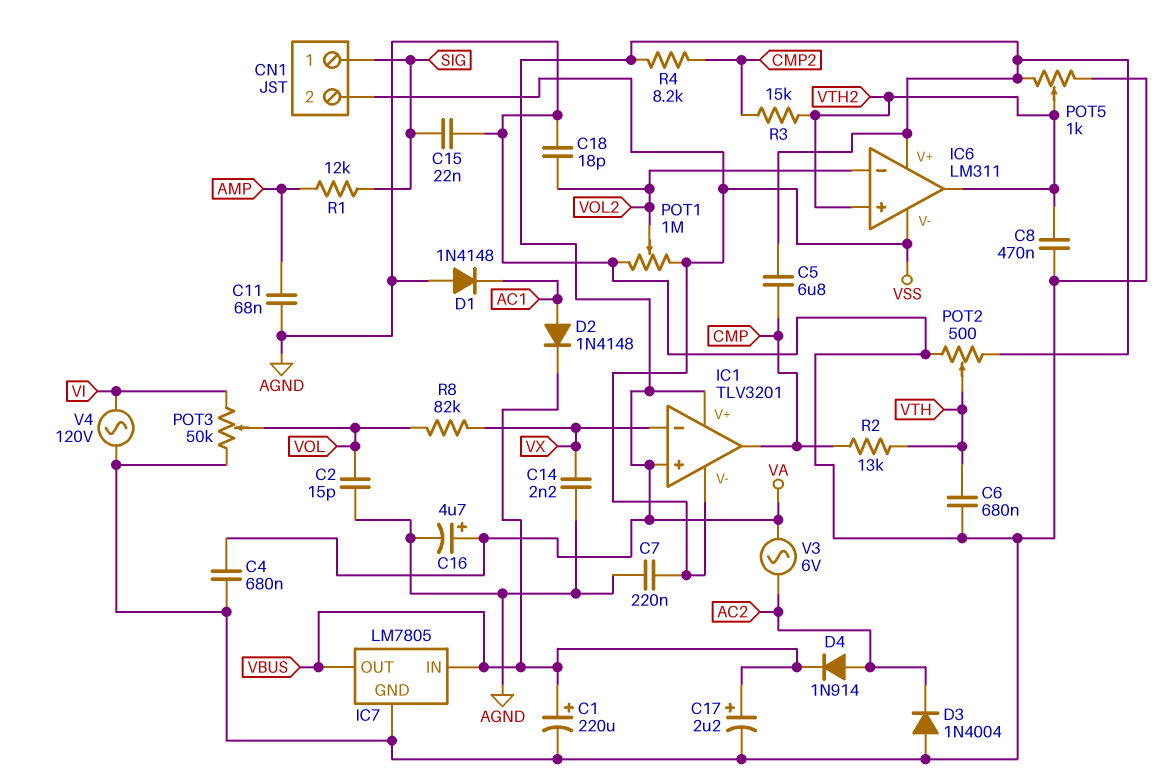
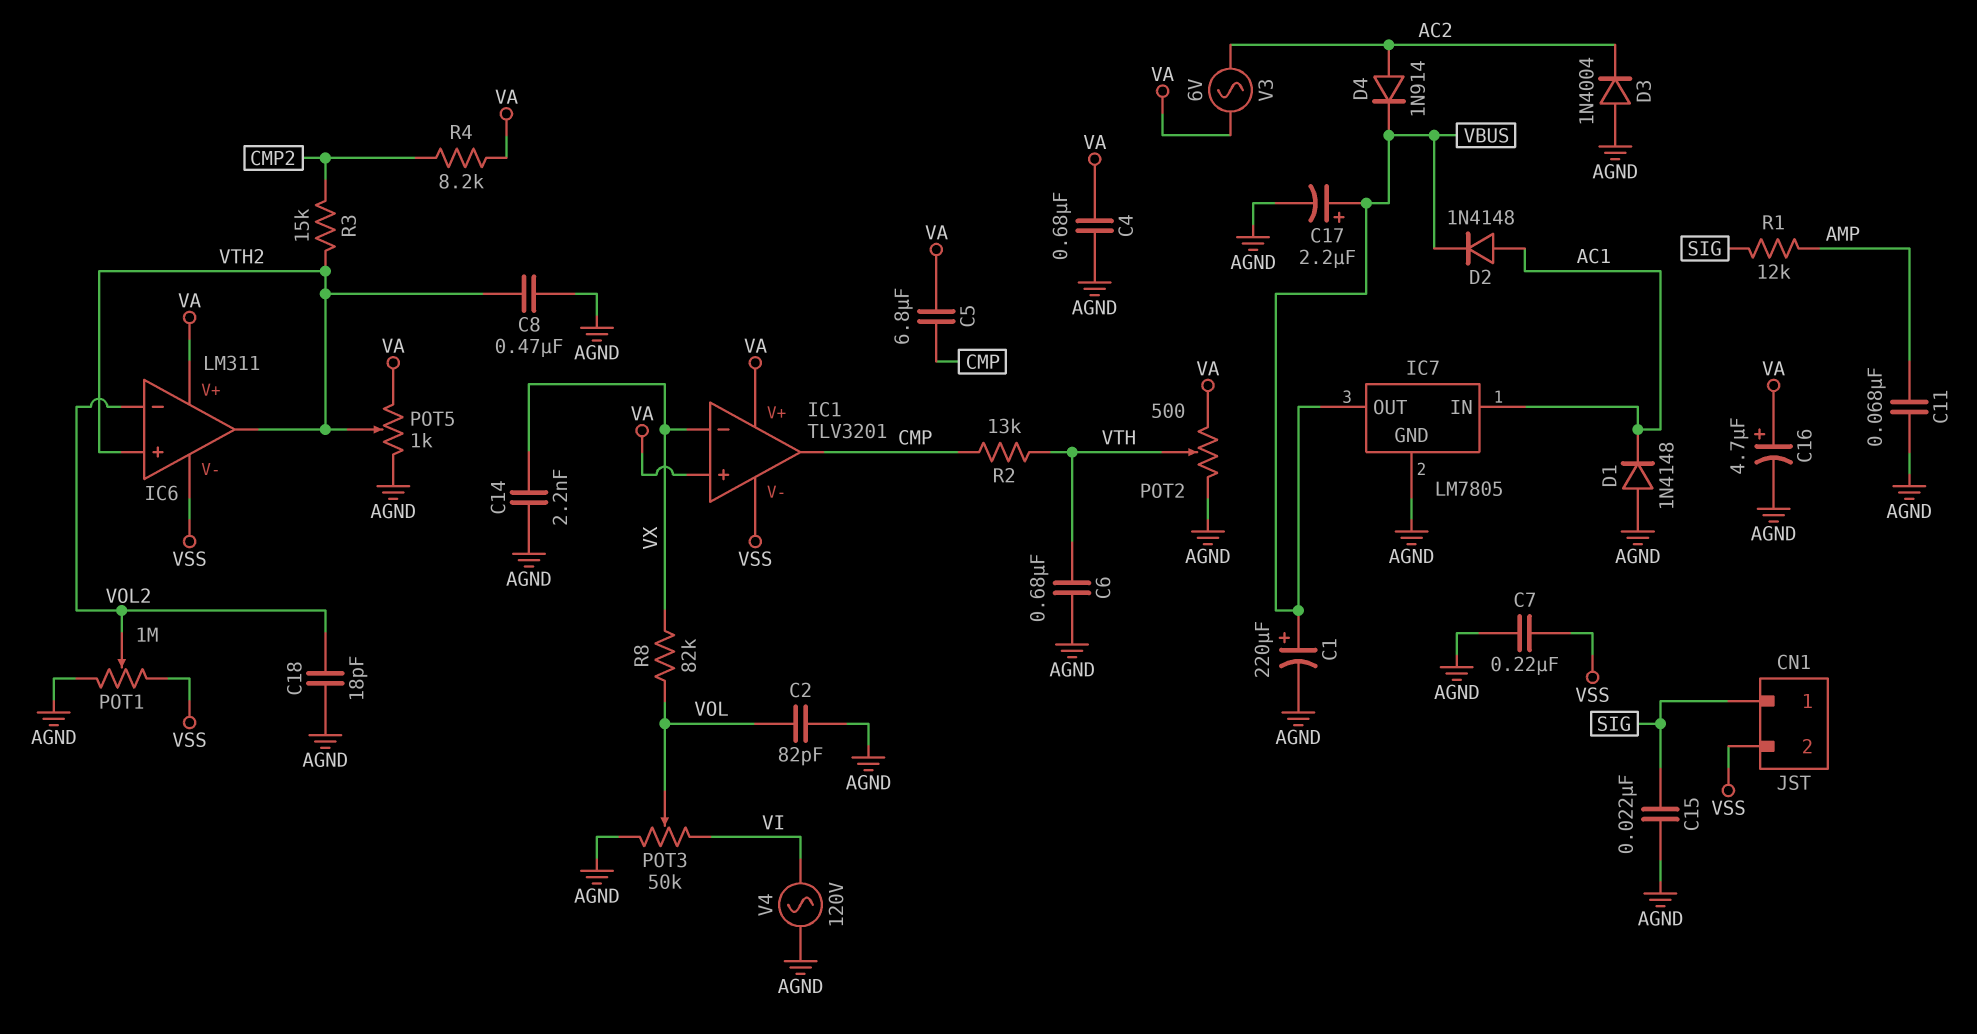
C2: 15pF (AGND, VOL) -> 82pF (AGND, VOL)
IC7 pin IN: VBUS -> AC1

